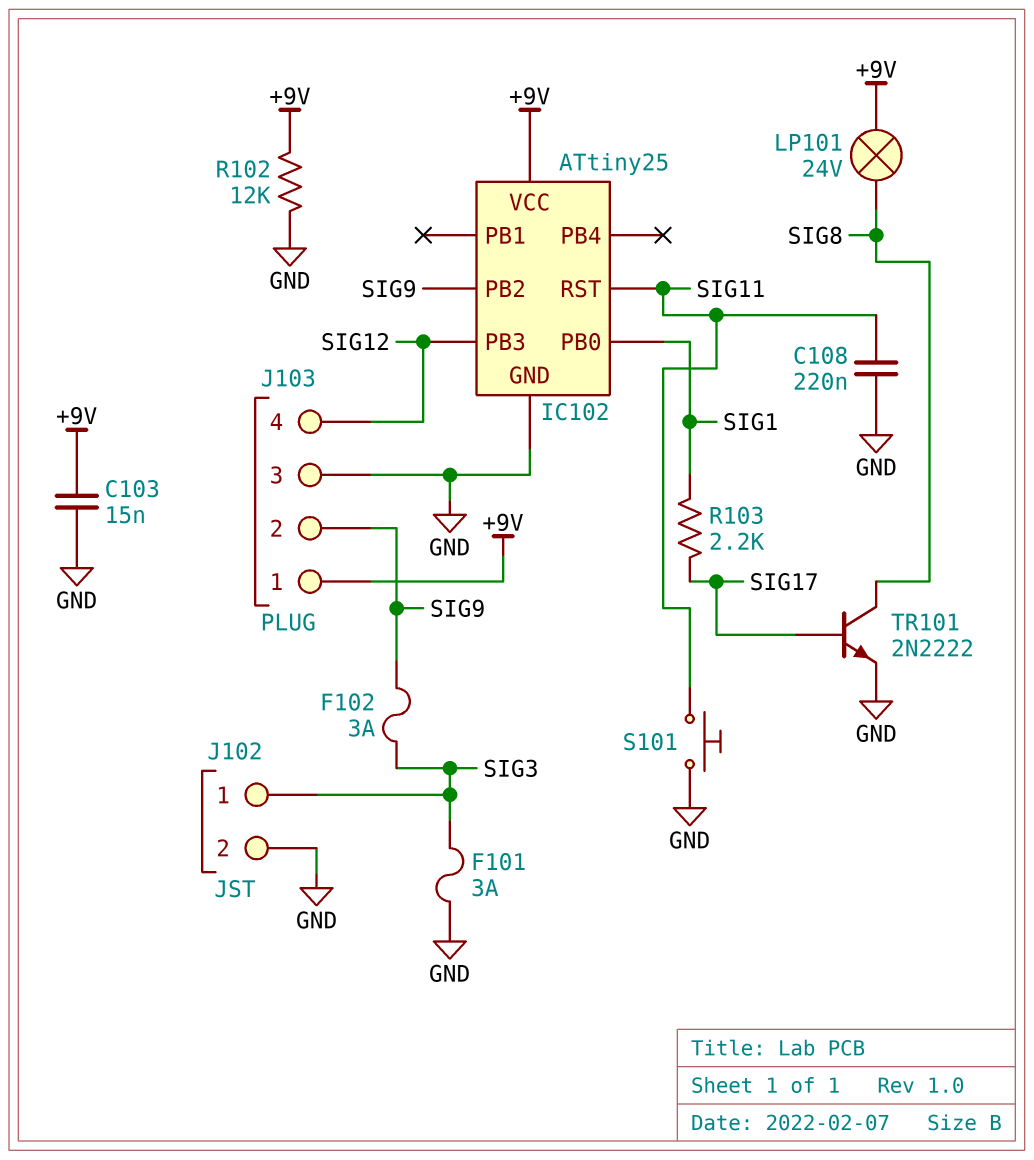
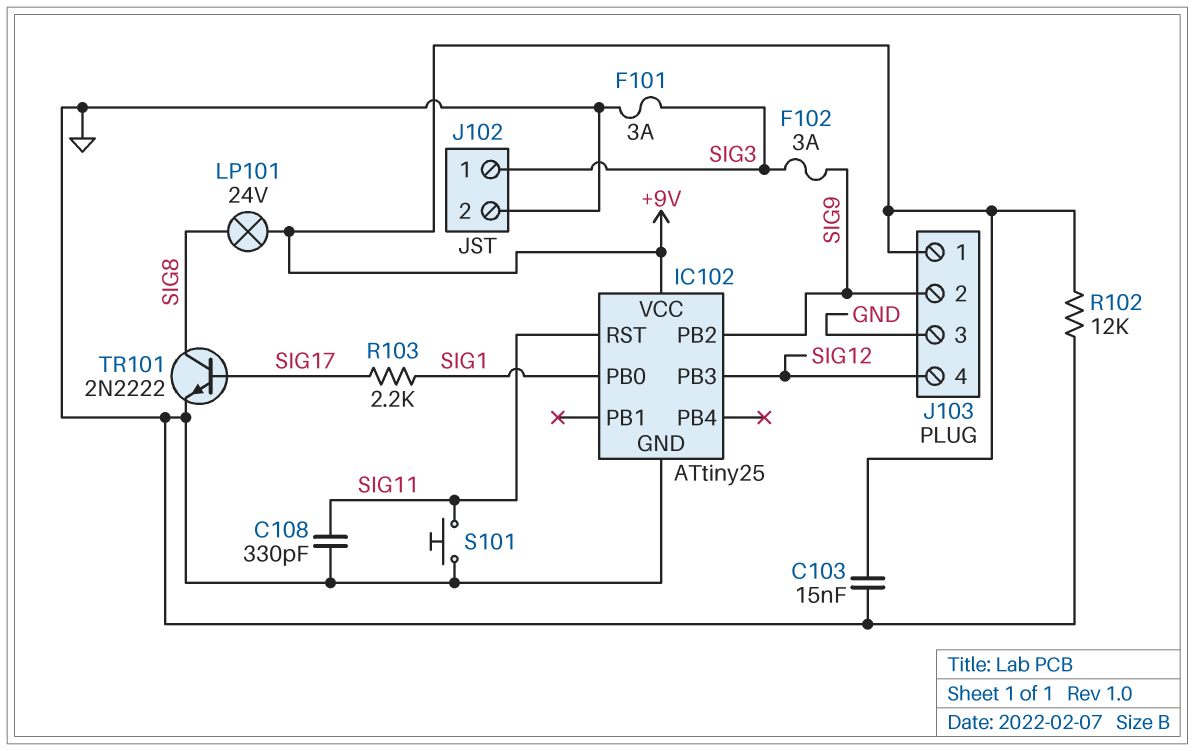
C108: 220nF (GND, SIG11) -> 330pF (GND, SIG11)

